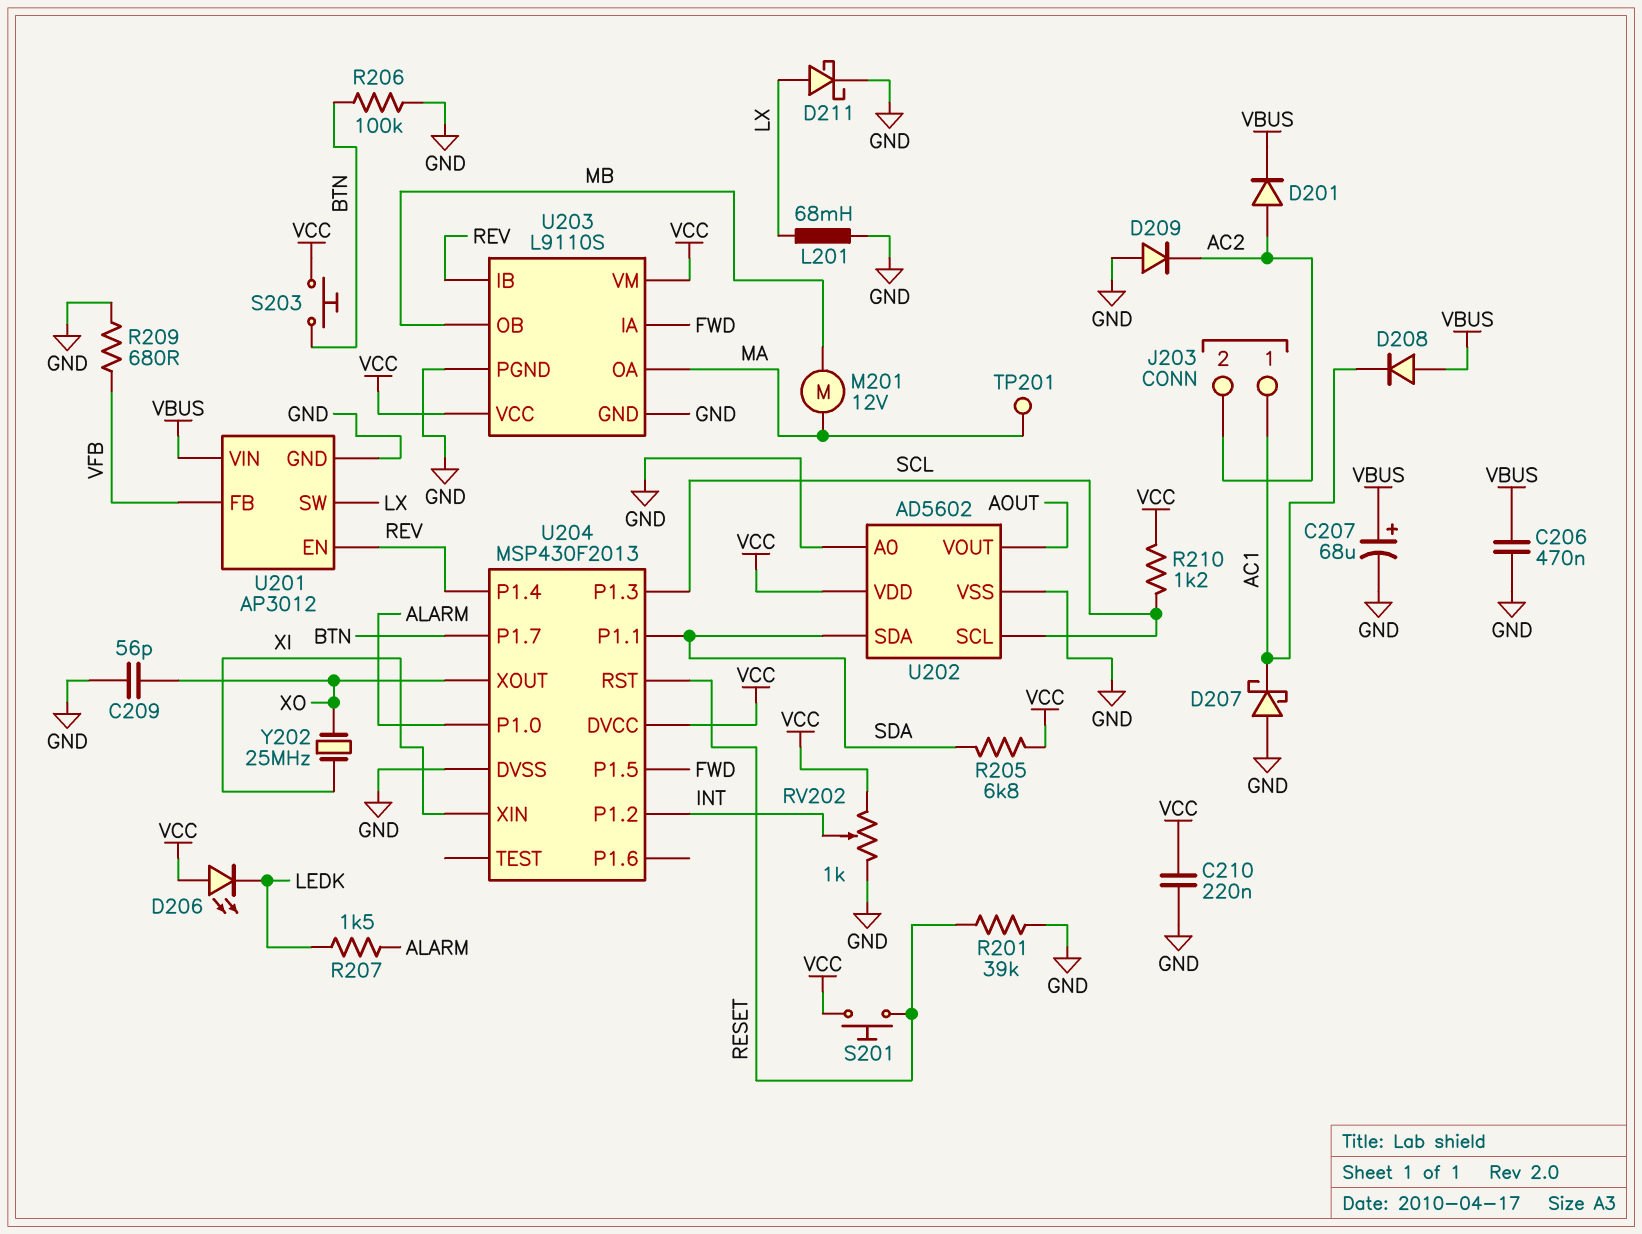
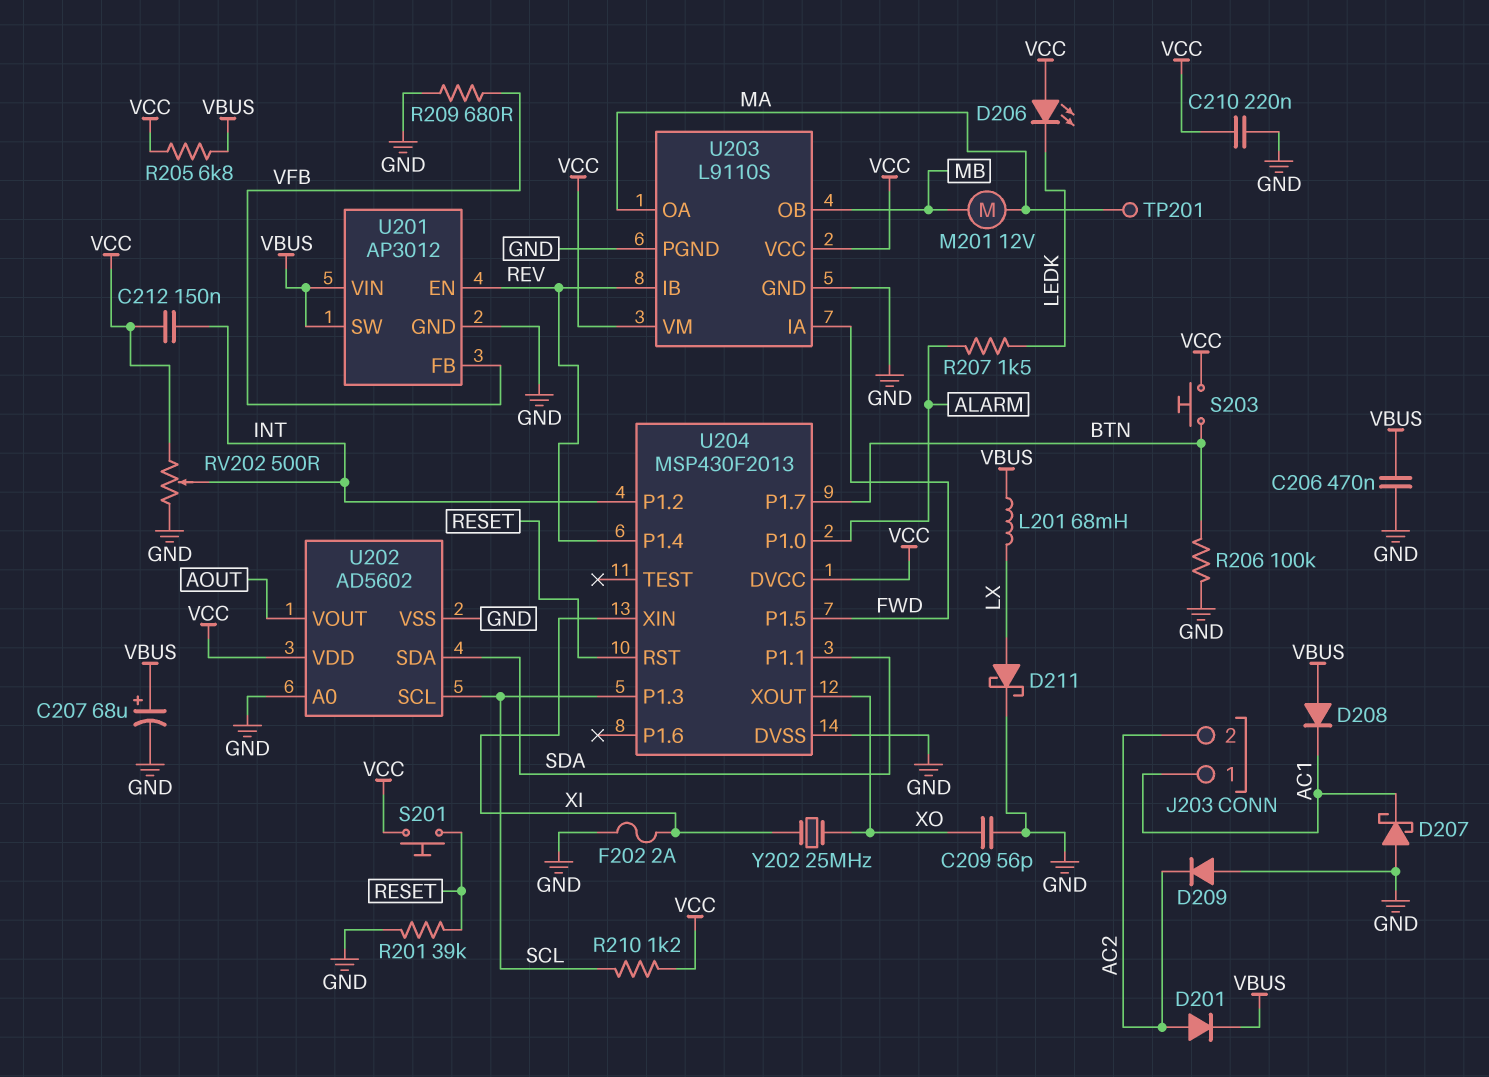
C212: none -> 150nF (INT, VCC)
F202: none -> 2A (GND, XI)
L201: 68mH (GND, LX) -> 68mH (LX, VBUS)
R205: 6.8k (SDA, VCC) -> 6.8k (VBUS, VCC)
RV202: 1k (GND, VCC, wiper INT) -> 500 (GND, VCC, wiper INT)
U201 pin SW: LX -> VBUS

